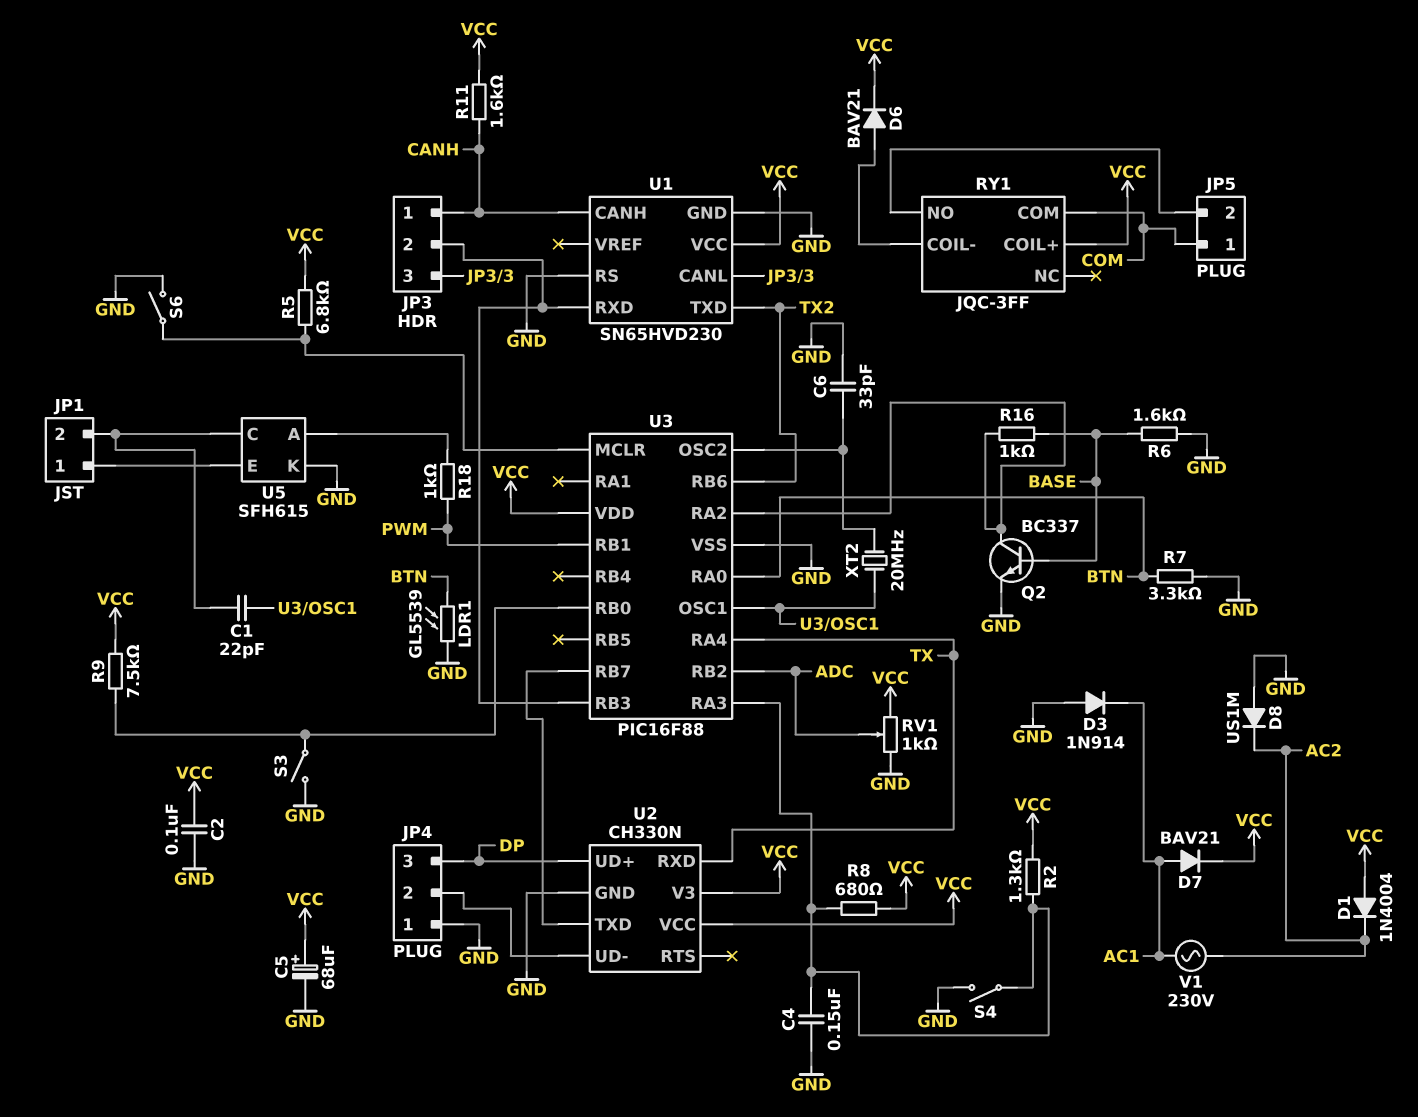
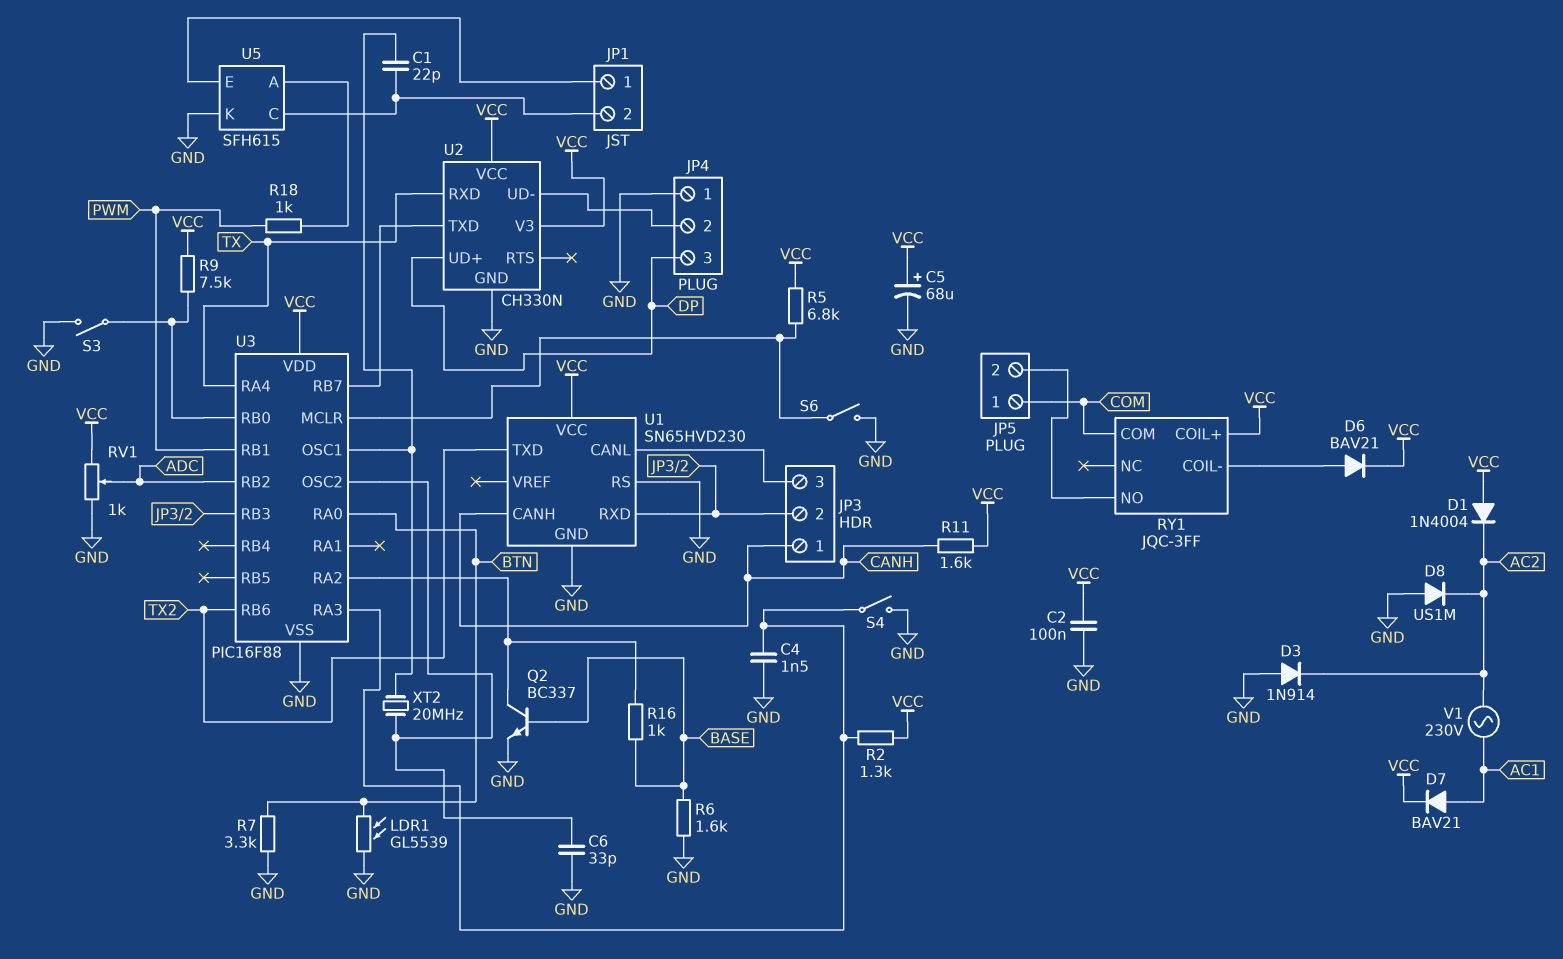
C4: 150nF (GND, U3/RA3) -> 1.5nF (GND, U3/RA3)
D3: diode 1N914 (A GND, K AC1) -> diode 1N914 (A GND, K AC2)
R8: 680 (U3/RA3, VCC) -> none

